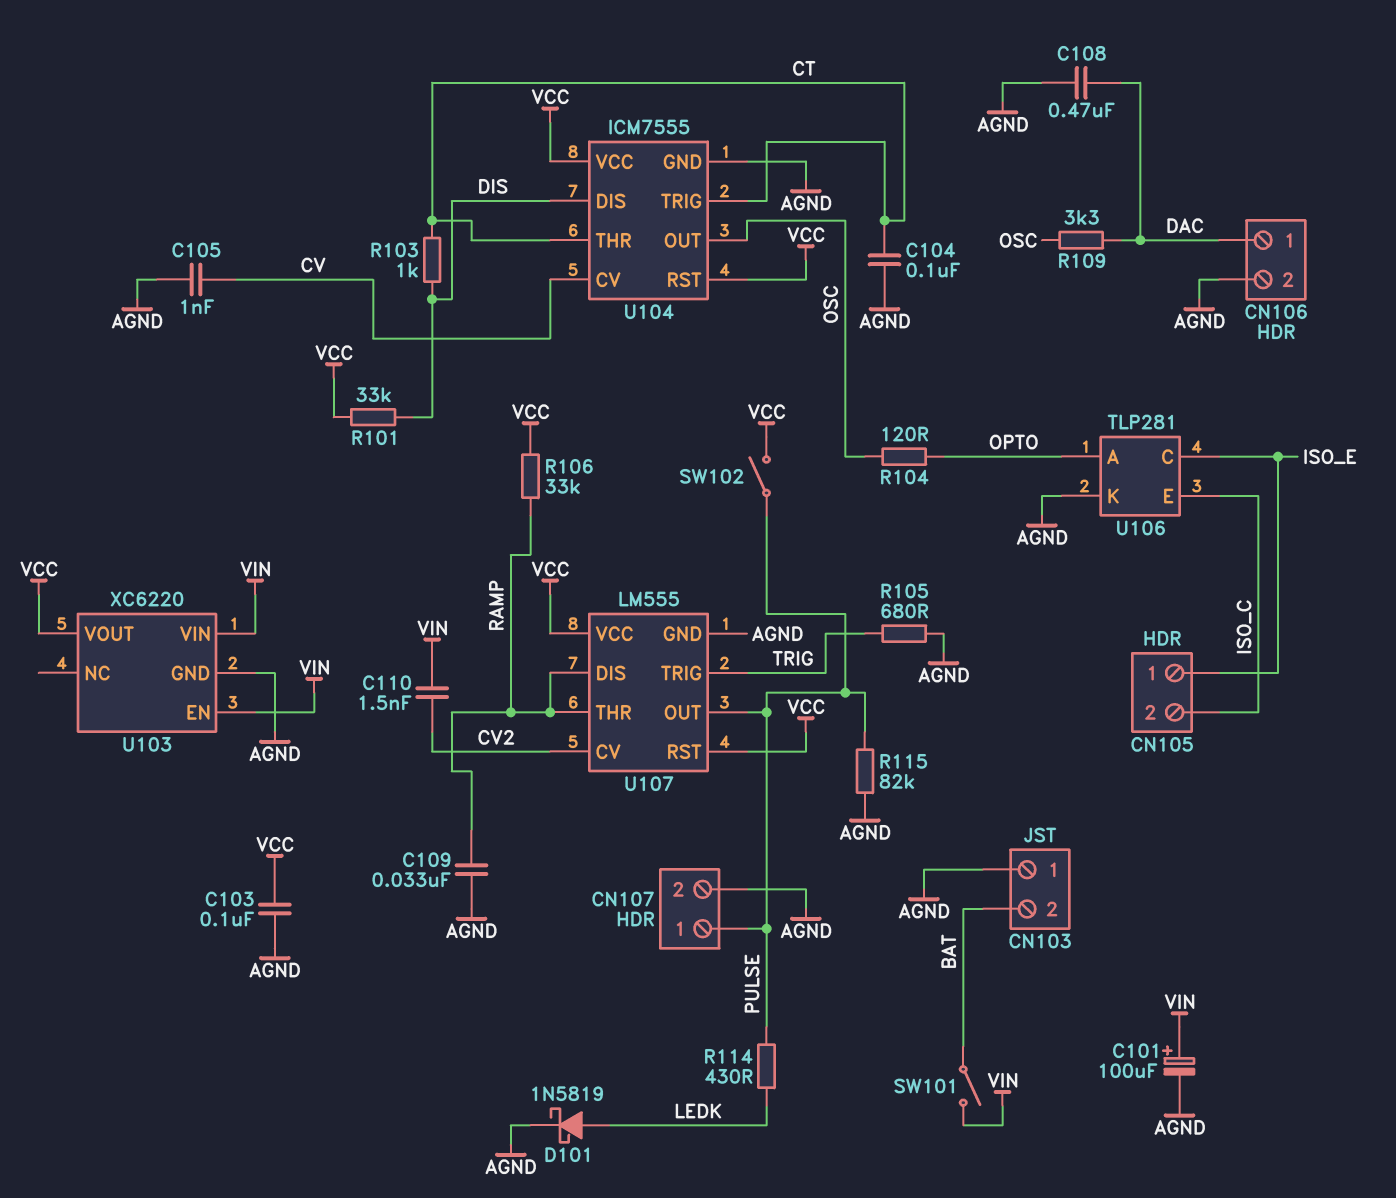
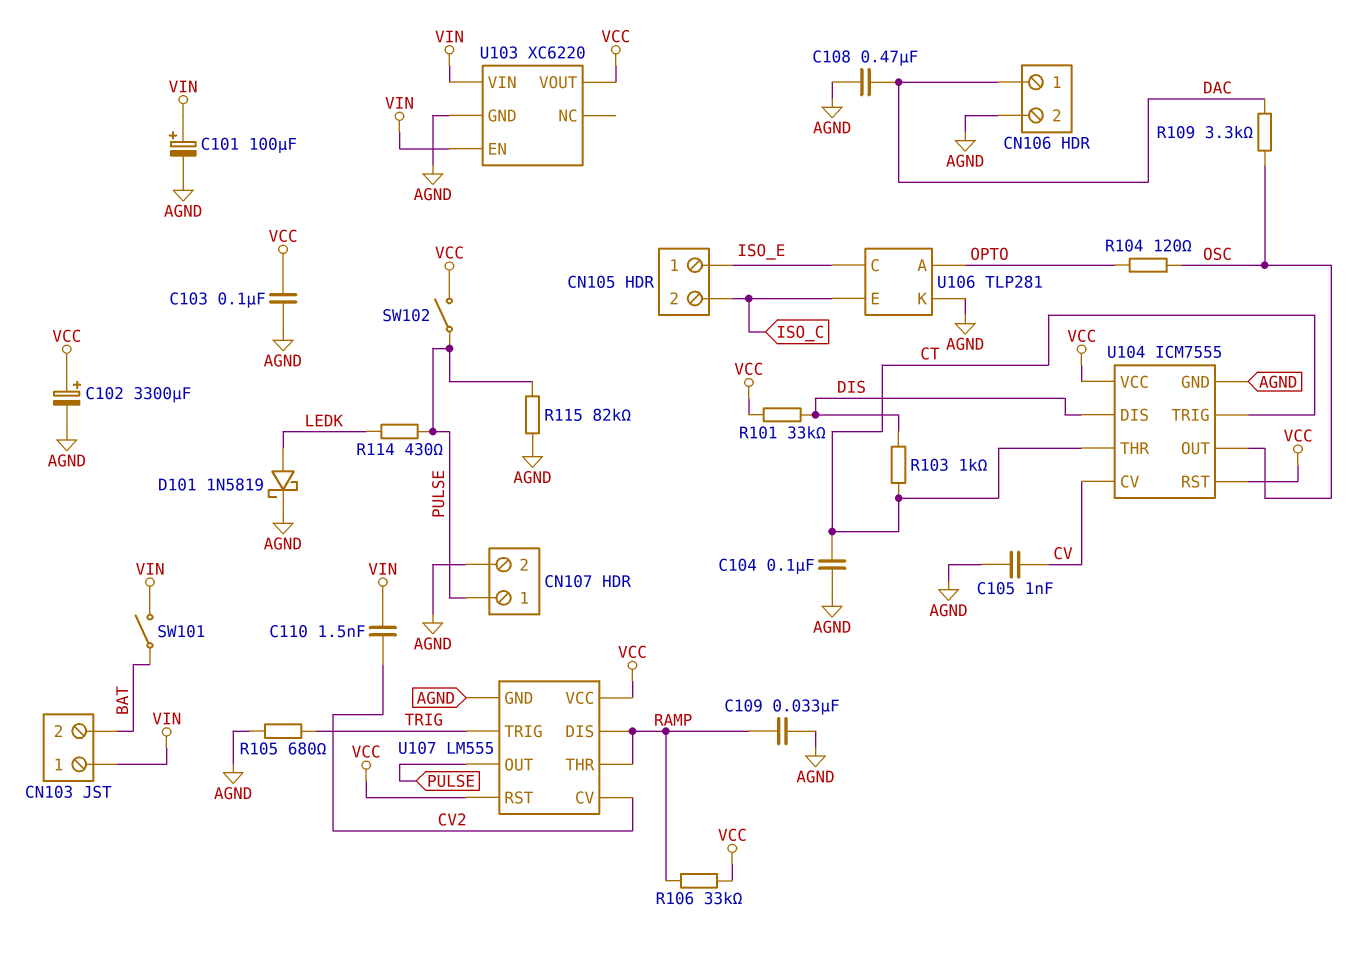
C102: none -> 3300uF (plus VCC, minus AGND)
CN103 pin 1: AGND -> VIN

